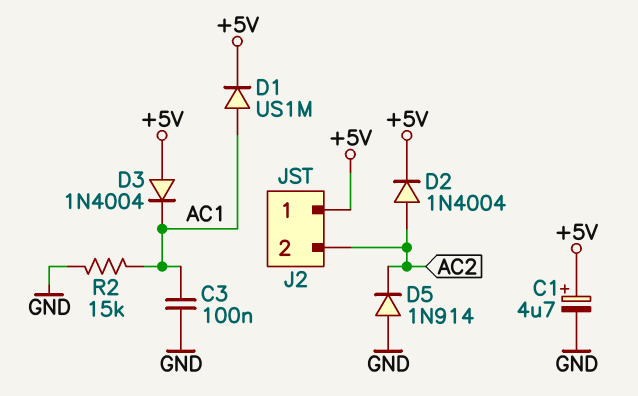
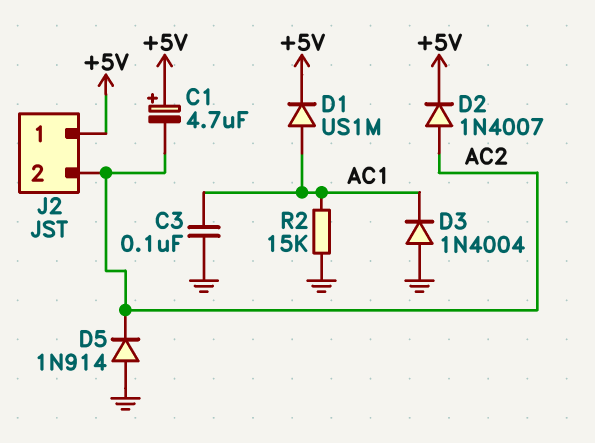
C1: 4.7uF (plus +5V, minus GND) -> 4.7uF (plus +5V, minus AC2)
D2: diode 1N4004 (A AC2, K +5V) -> diode 1N4007 (A AC2, K +5V)
D3: diode 1N4004 (A +5V, K AC1) -> diode 1N4004 (A GND, K AC1)

